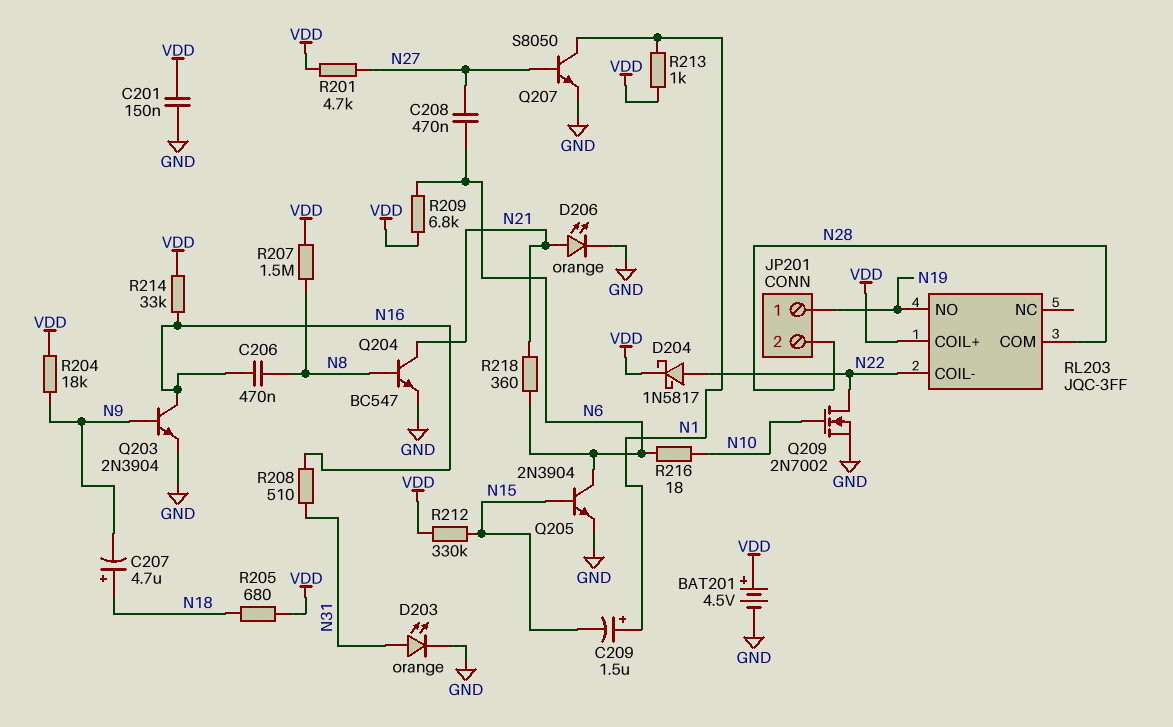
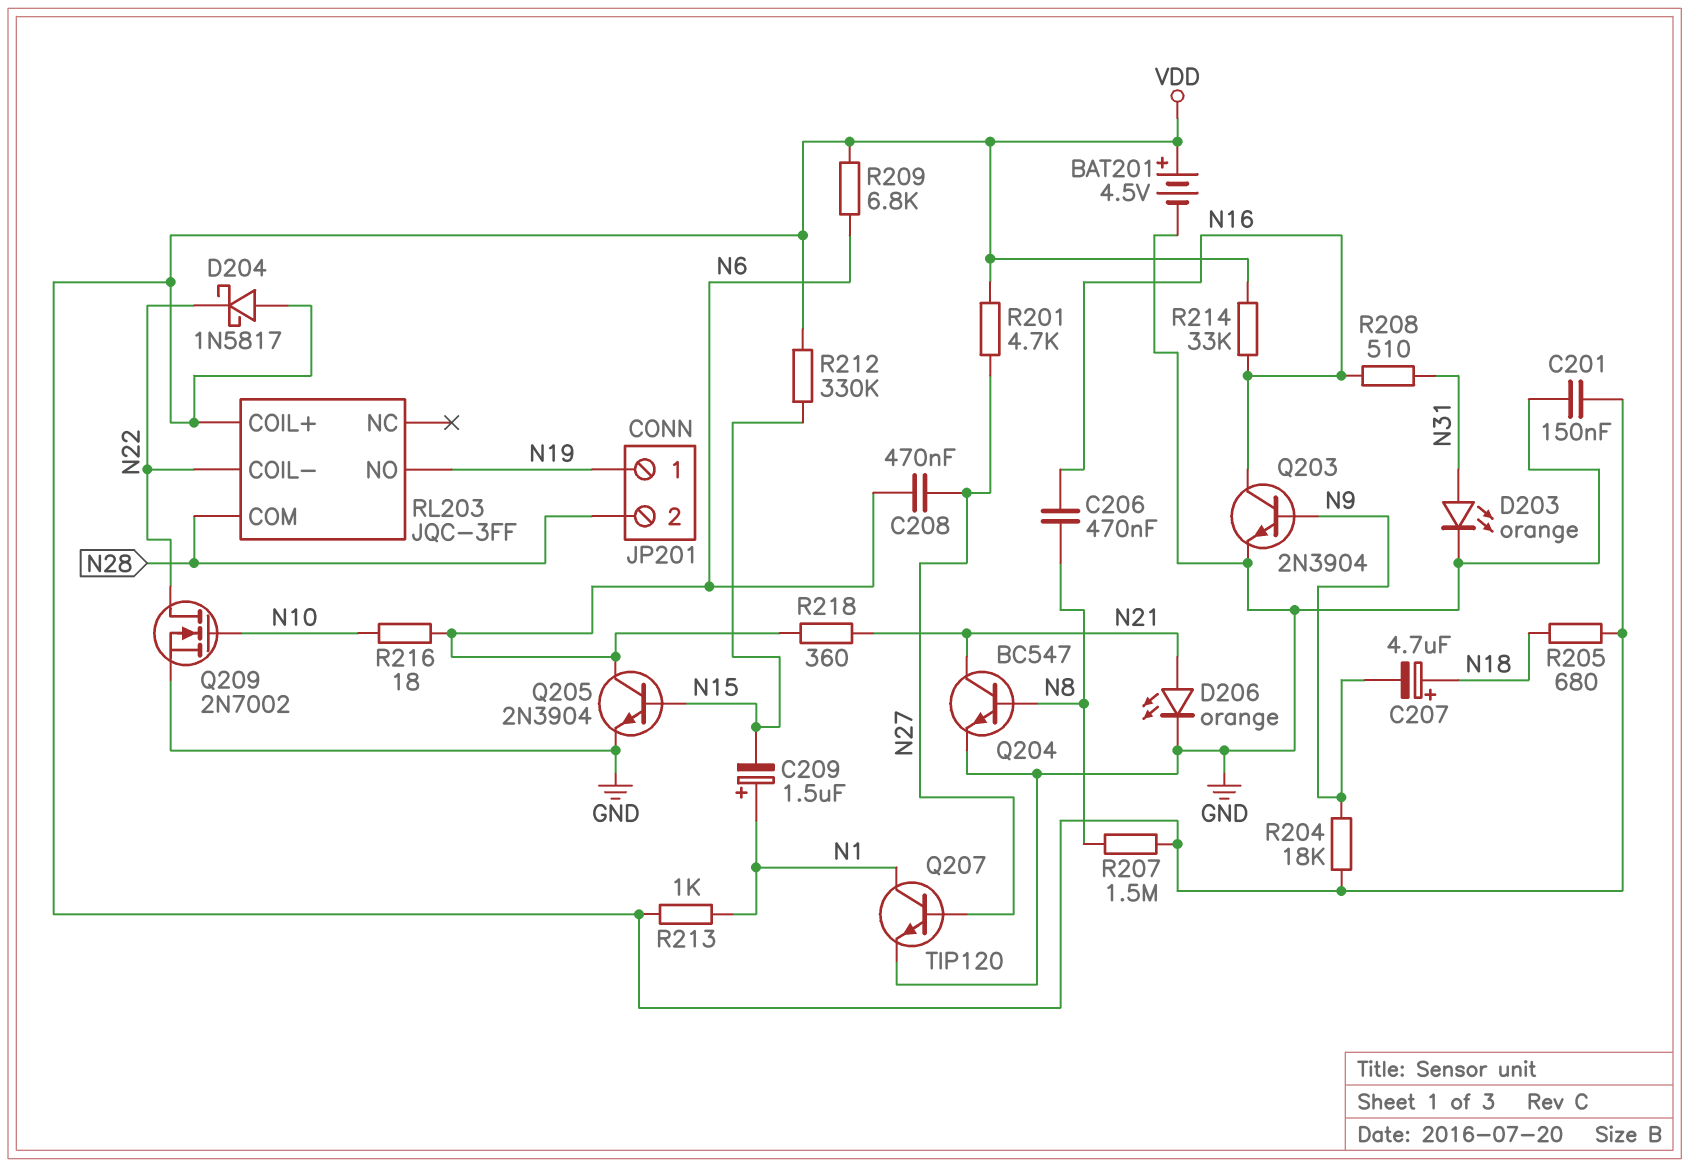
D204: schottky 1N5817 (A N22, K VDD) -> schottky 1N5817 (A VDD, K N22)
Q207: NPN S8050 (B N27, C N1, E GND) -> NPN TIP120 (B N27, C N1, E GND)

